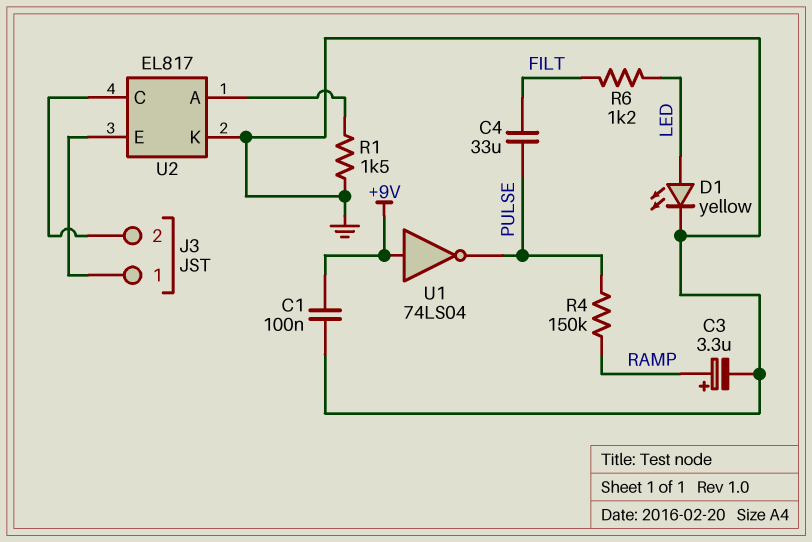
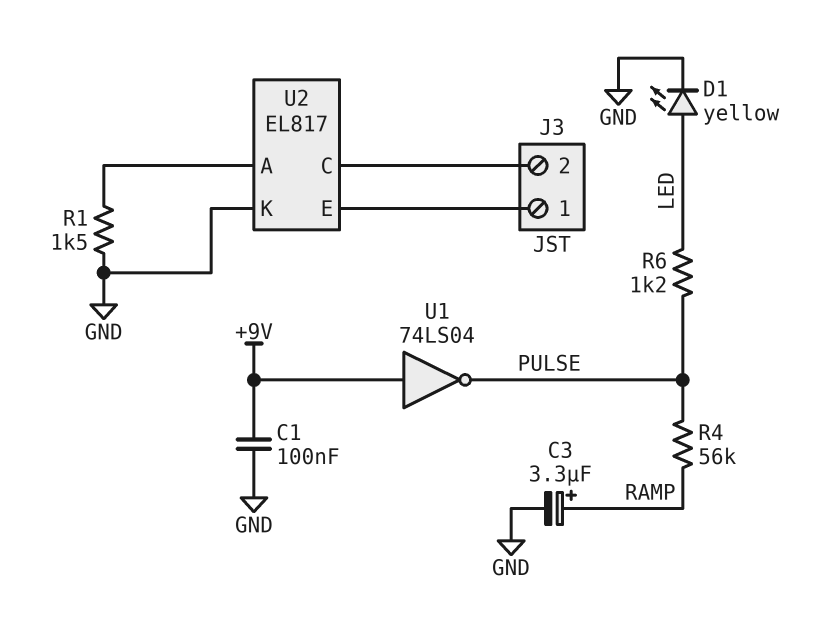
C4: 33uF (FILT, PULSE) -> none
R4: 150k (PULSE, RAMP) -> 56k (PULSE, RAMP)
R6: 1.2k (FILT, LED) -> 1.2k (LED, PULSE)

